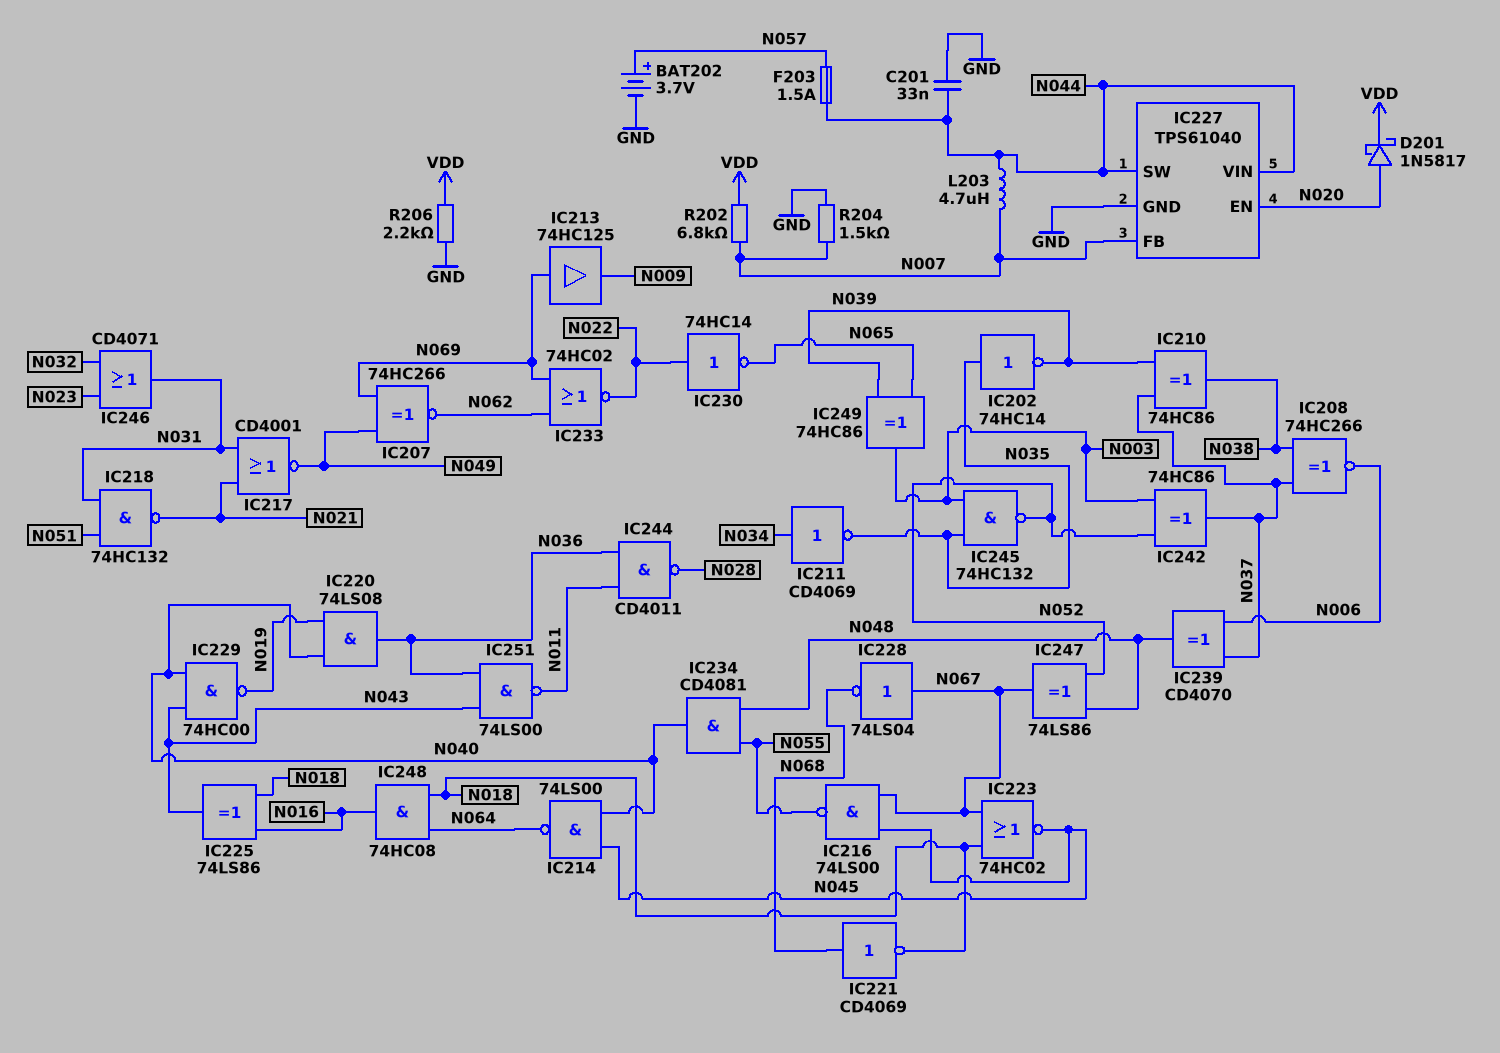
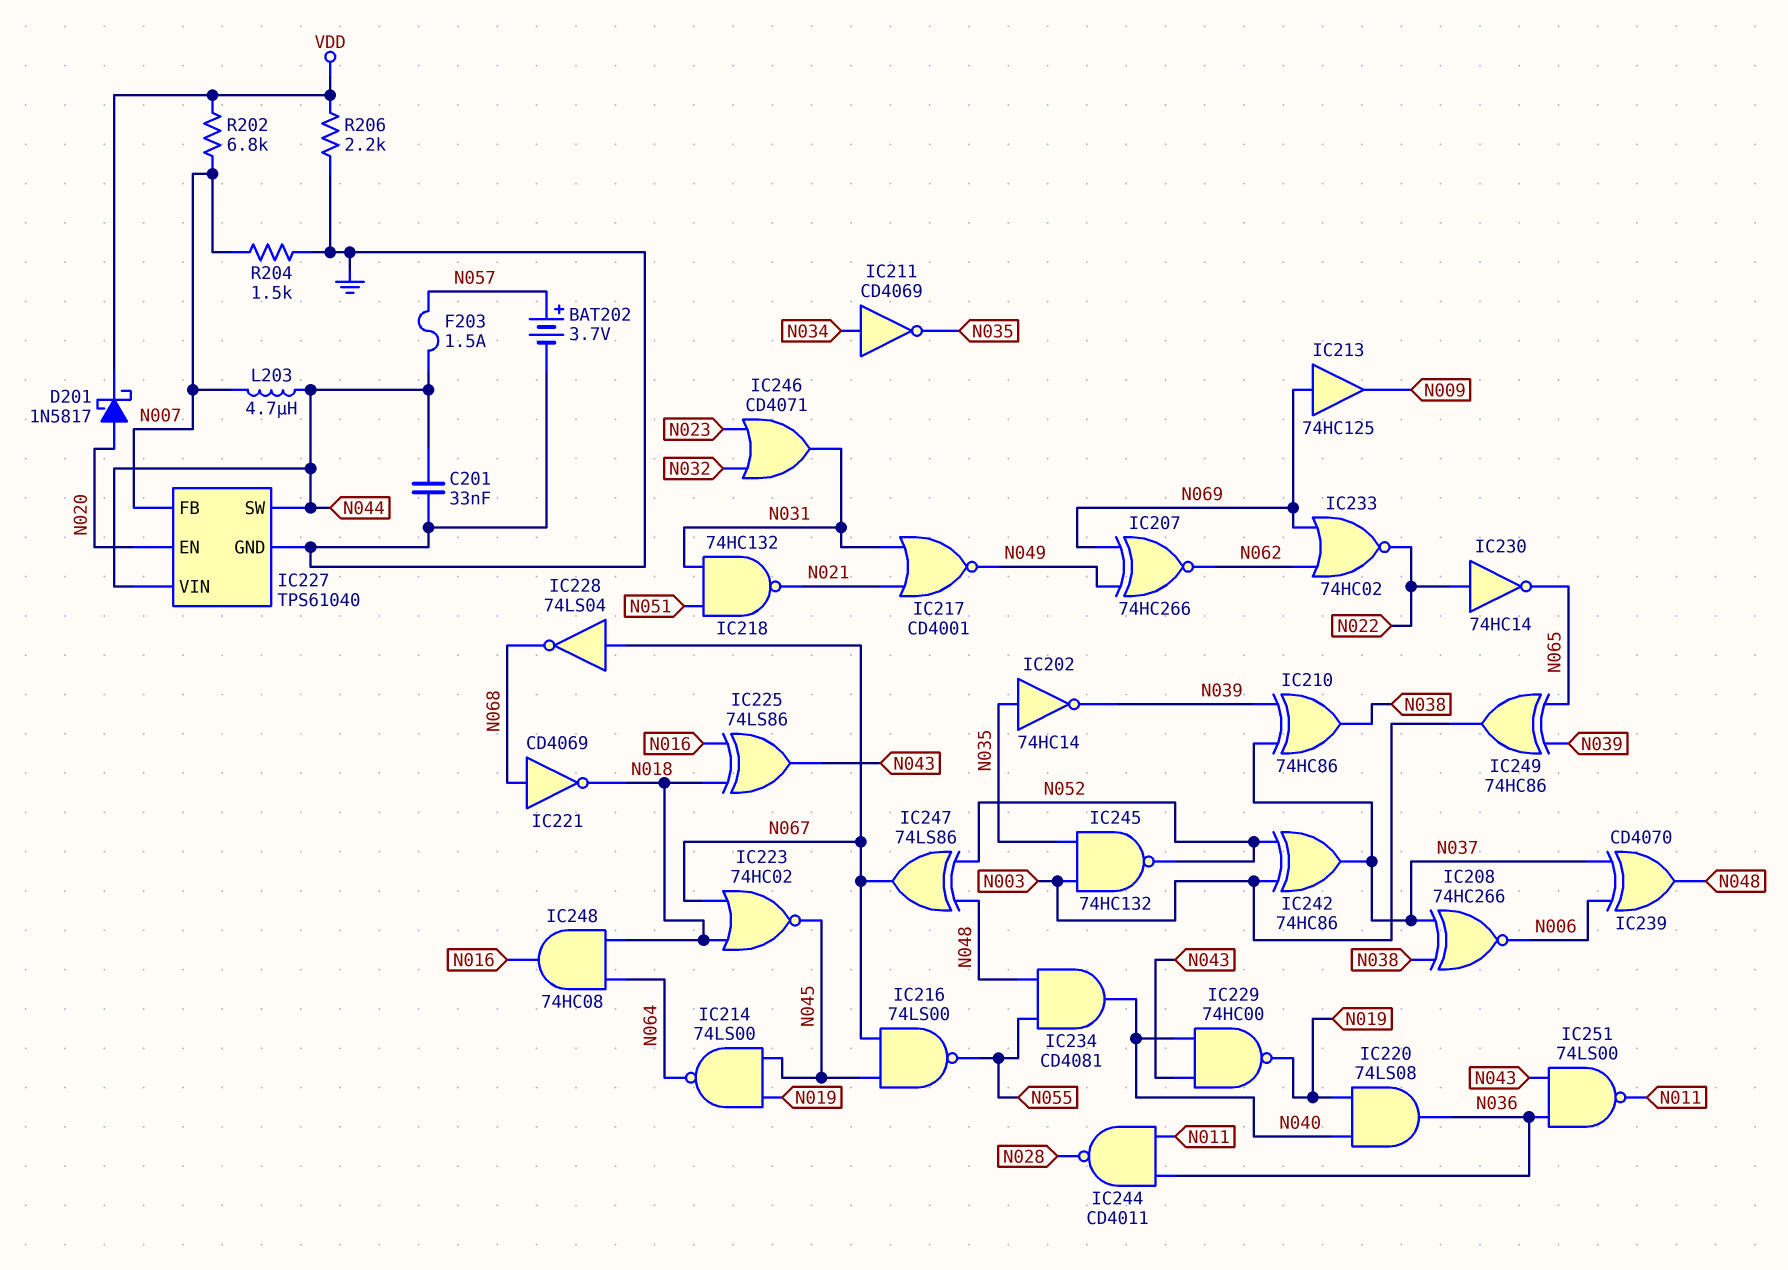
IC214: NAND 74LS00 (in N040, in N045, out N064) -> NAND 74LS00 (in N019, in N045, out N064)

